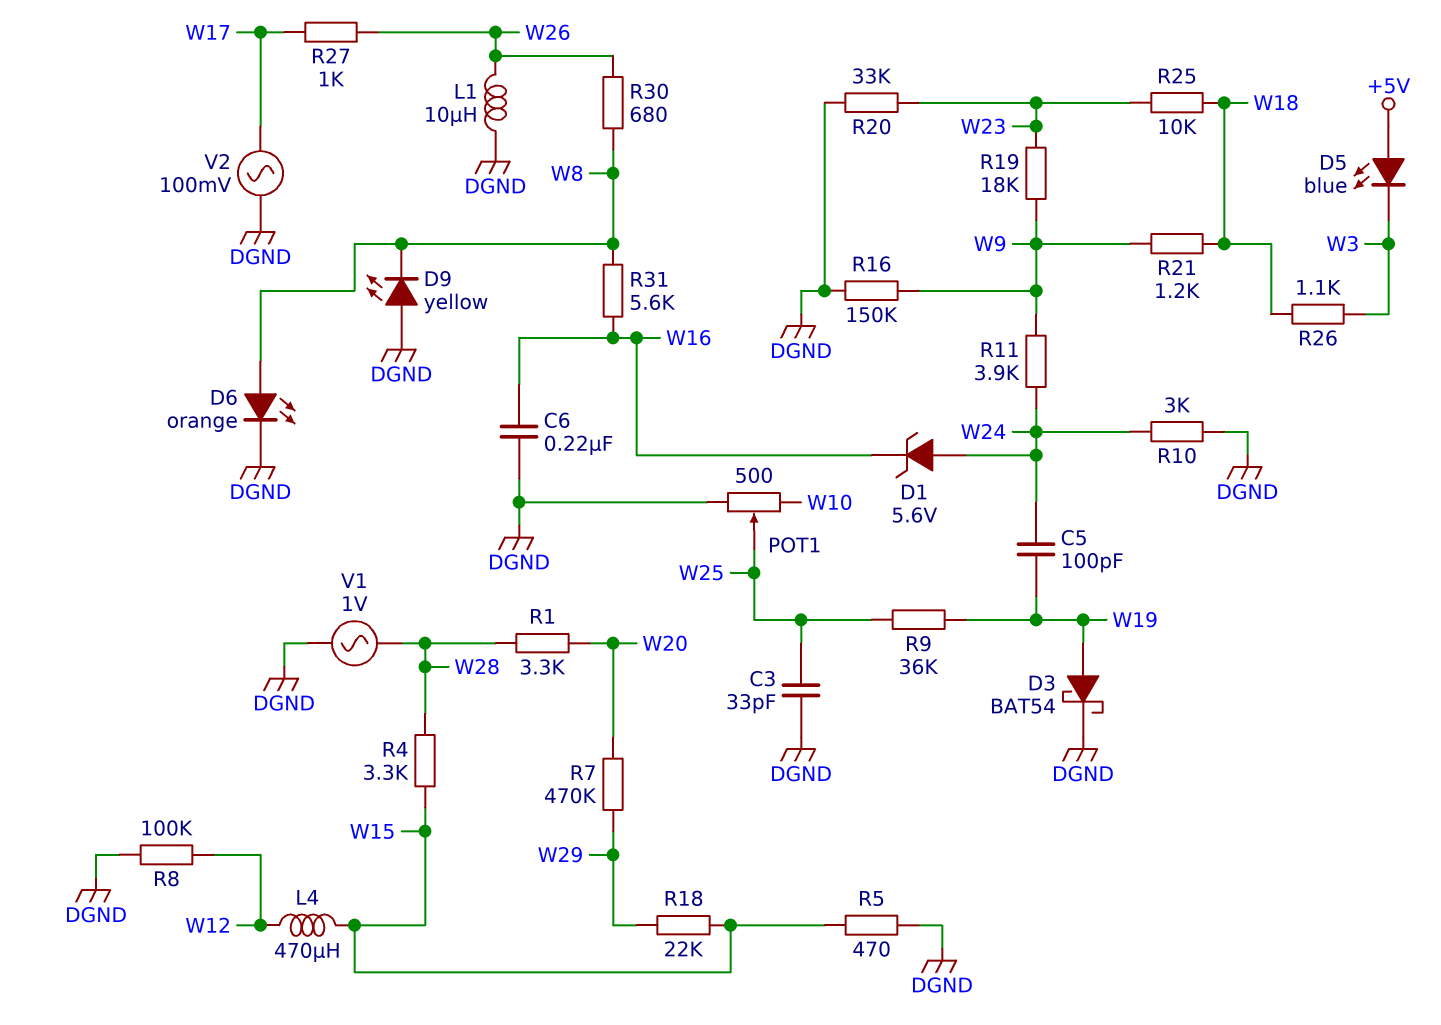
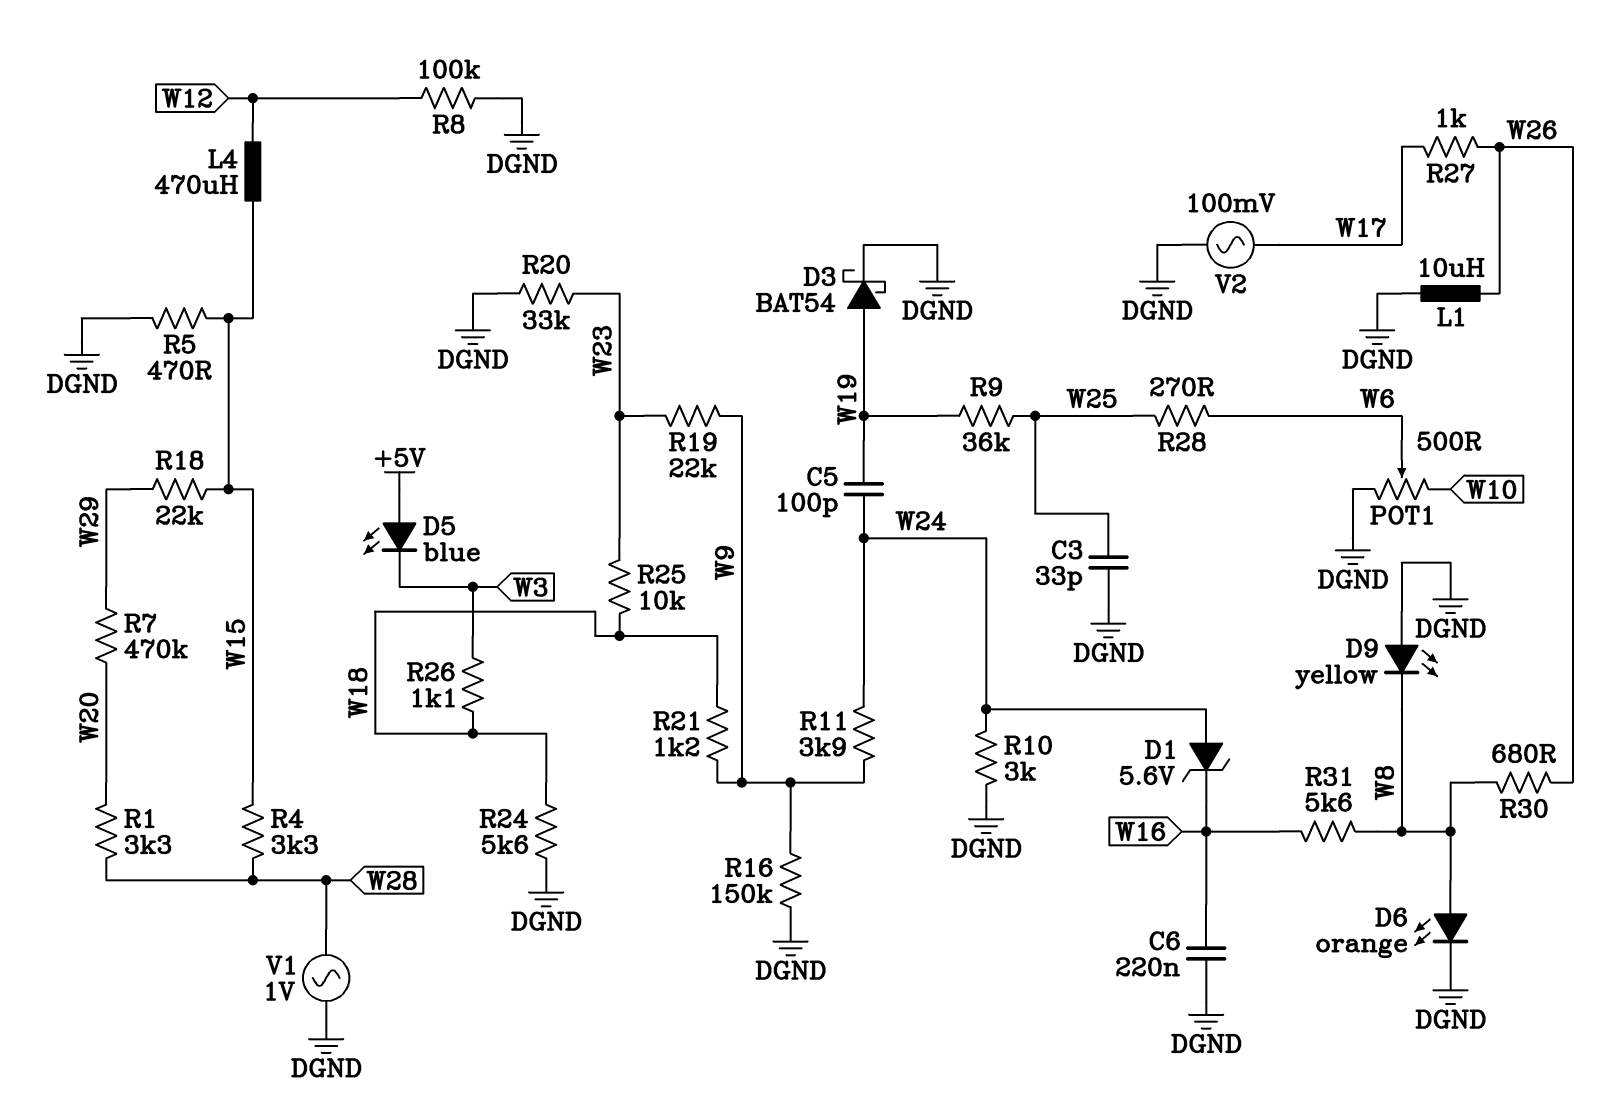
POT1: 500 (DGND, W10, wiper W25) -> 500 (DGND, W10, wiper W6)
R19: 18k (W9, W23) -> 22k (W9, W23)
R24: none -> 5.6k (DGND, W18)
R28: none -> 270 (W6, W25)

